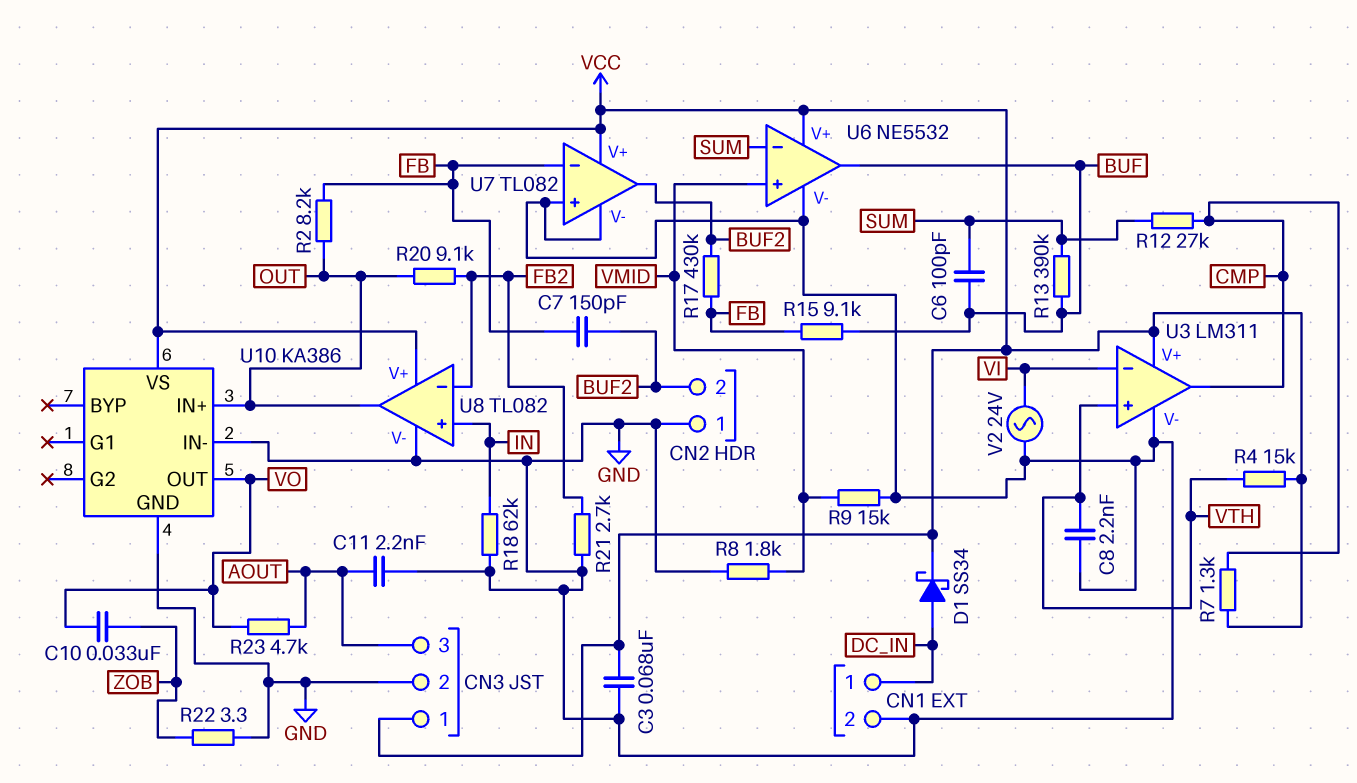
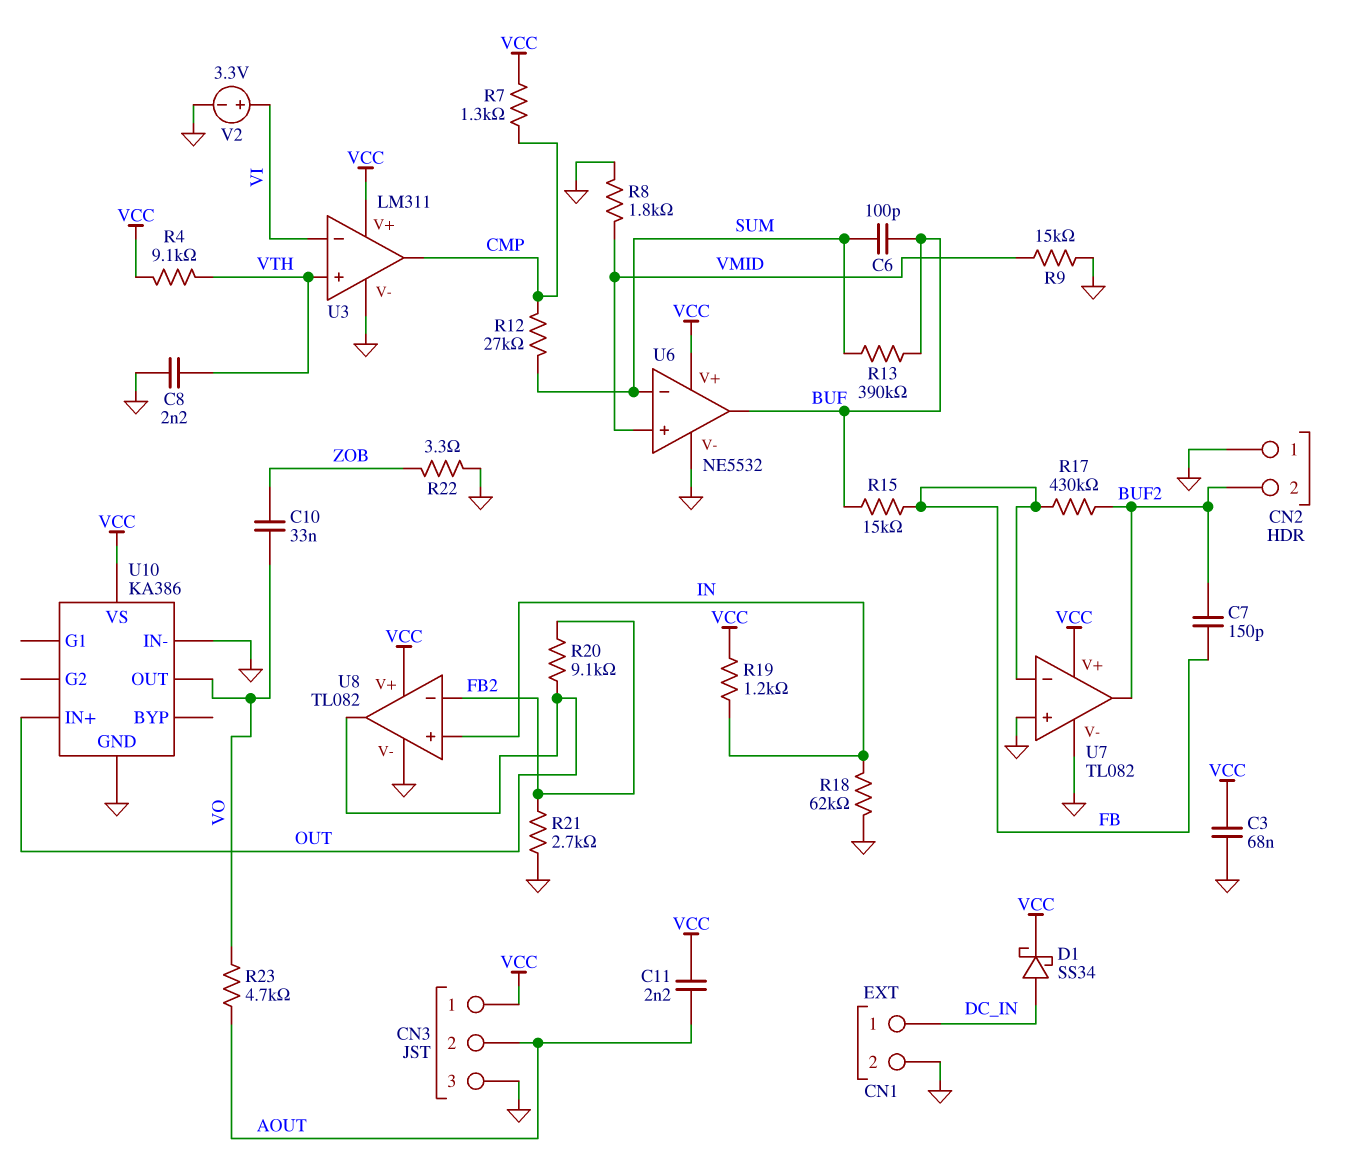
C11: 2.2nF (AOUT, GND) -> 2.2nF (AOUT, VCC)
CN3 pin 2: GND -> AOUT
CN3 pin 3: AOUT -> GND
R2: 8.2k (FB, OUT) -> none
R4: 15k (VCC, VTH) -> 9.1k (VCC, VTH)
R15: 9.1k (BUF, FB) -> 15k (BUF, FB)
R19: none -> 1.2k (IN, VCC)
V2: AC 24V (GND, VI) -> 3.3V (plus VI, minus GND)

